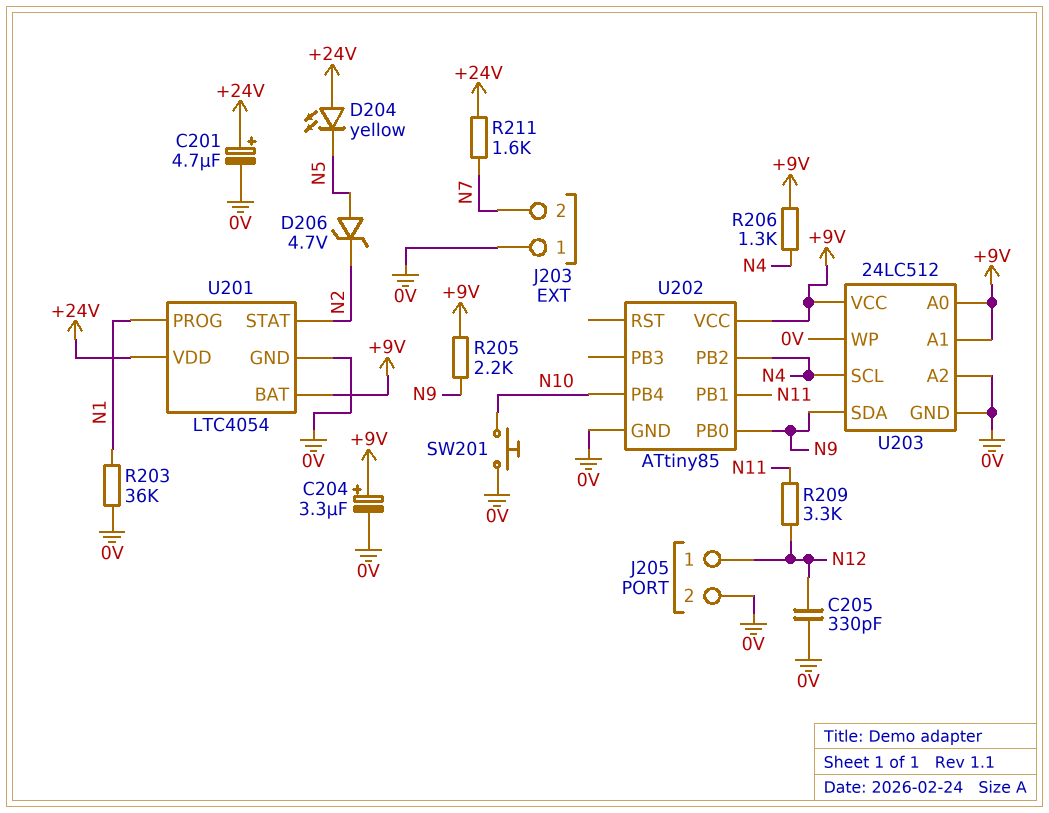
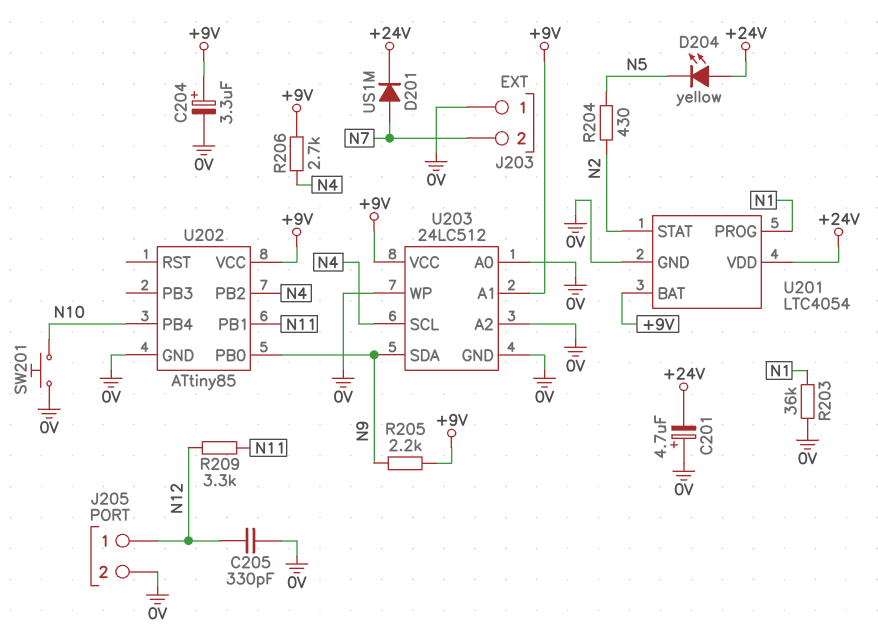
C201: 4.7uF (plus +24V, minus 0V) -> 4.7uF (plus 0V, minus +24V)
D201: none -> diode US1M (A N7, K +24V)
D206: zener 4.7V (A N5, K N2) -> none
R204: none -> 430 (N2, N5)
R206: 1.3k (+9V, N4) -> 2.7k (+9V, N4)
R211: 1.6k (+24V, N7) -> none
U203 pin A0: +9V -> 0V

